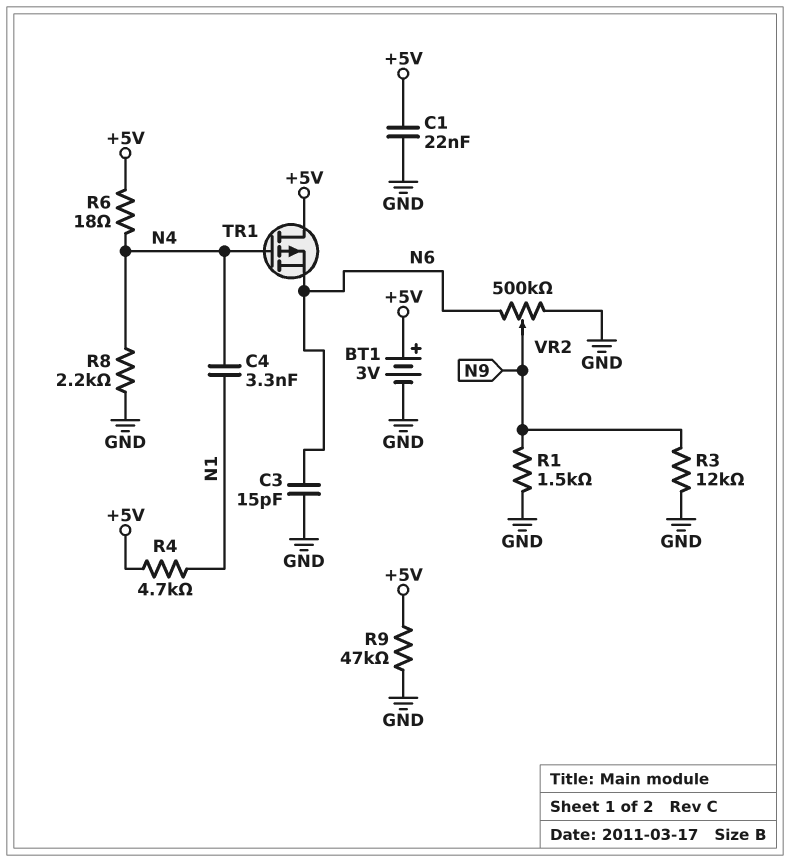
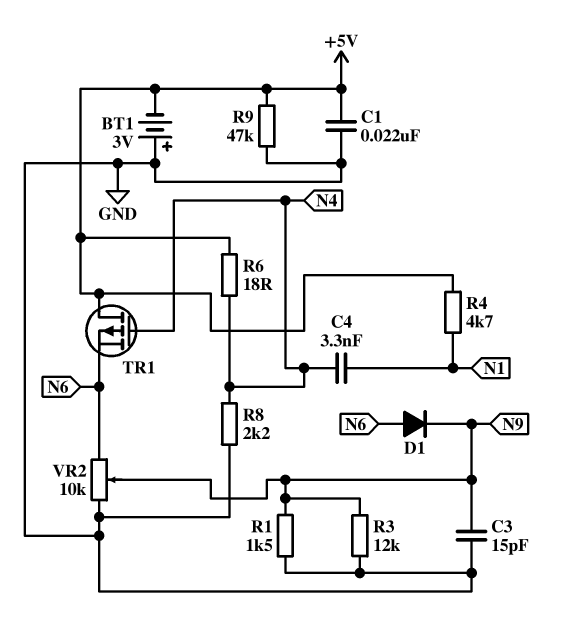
BT1: 3V (plus +5V, minus GND) -> 3V (plus GND, minus +5V)
C3: 15pF (GND, N6) -> 15pF (GND, N9)
D1: none -> diode (A N6, K N9)
VR2: 500k (GND, N6, wiper N9) -> 10k (GND, N6, wiper N9)

